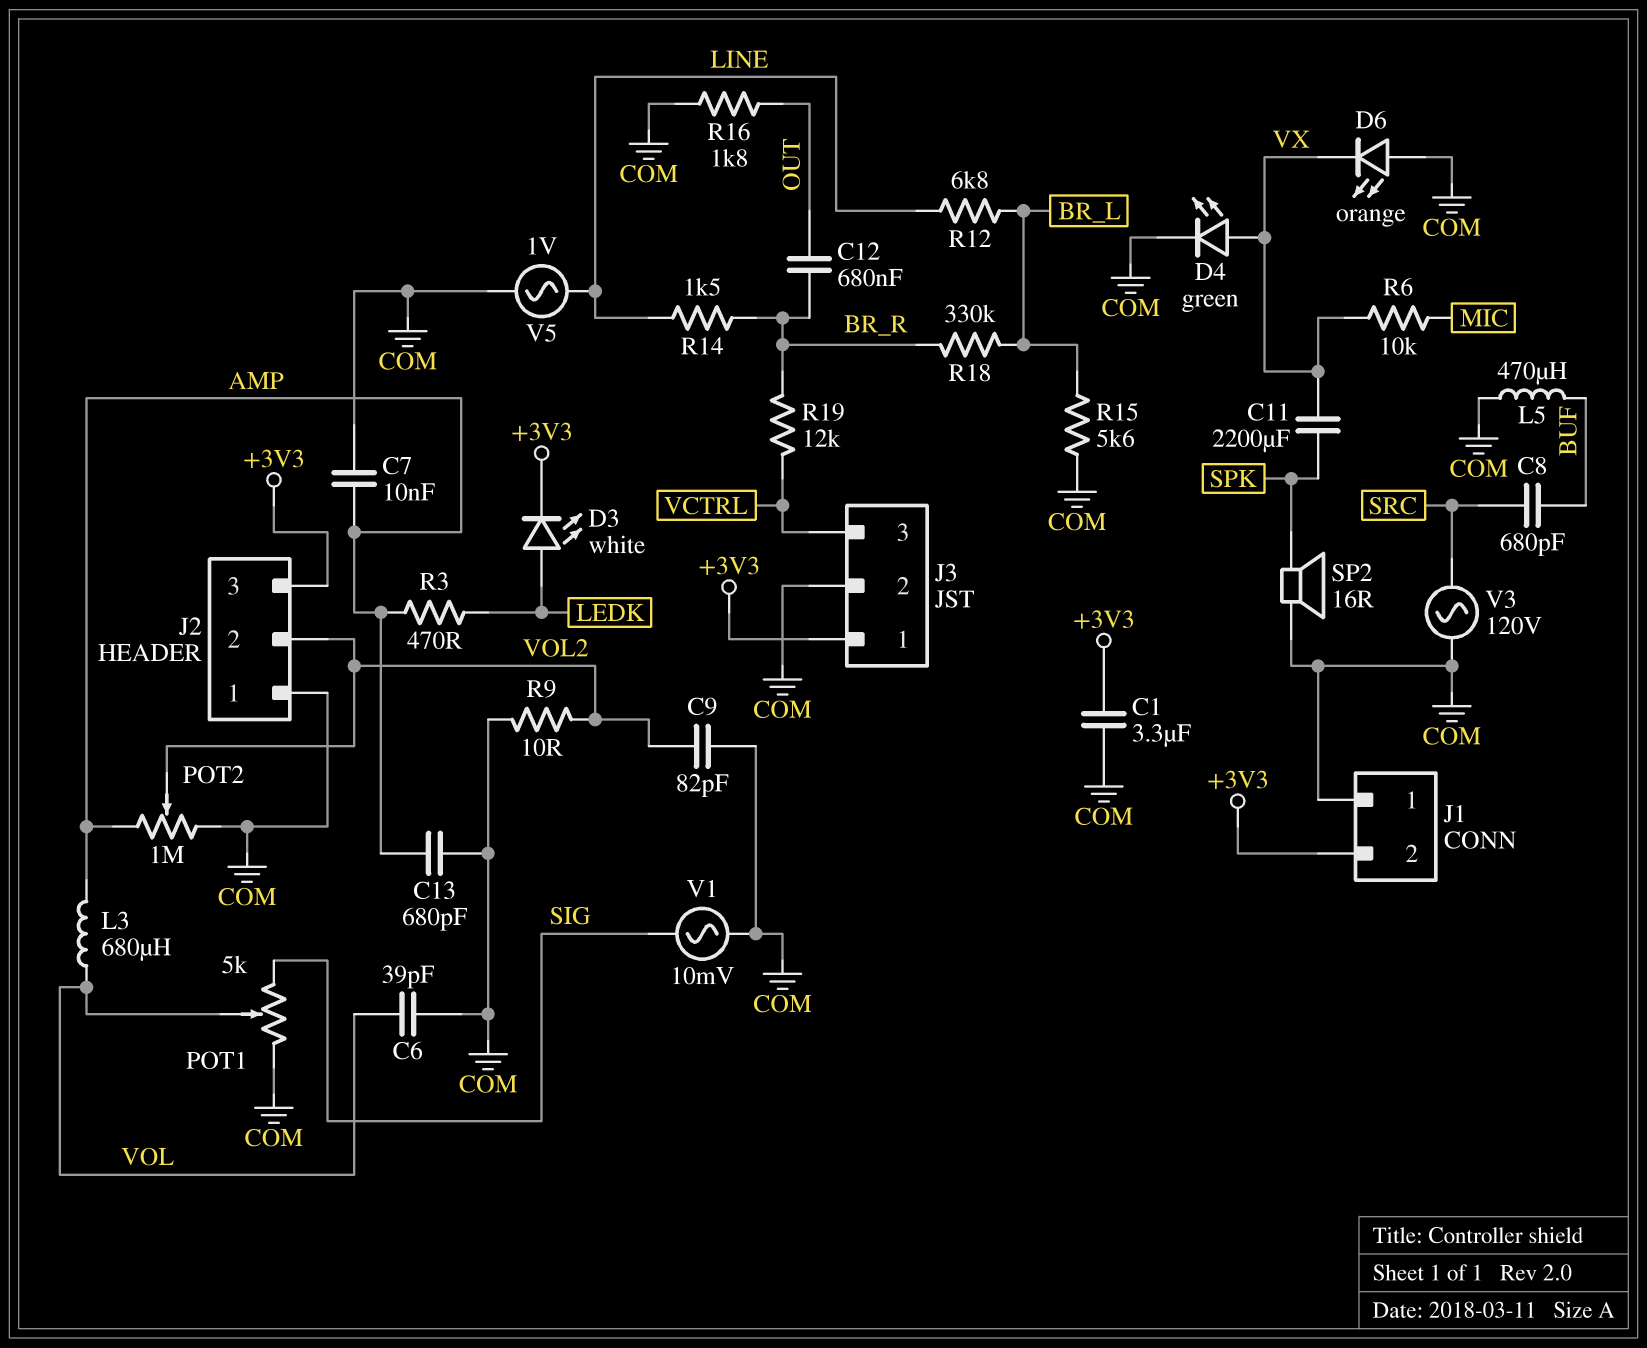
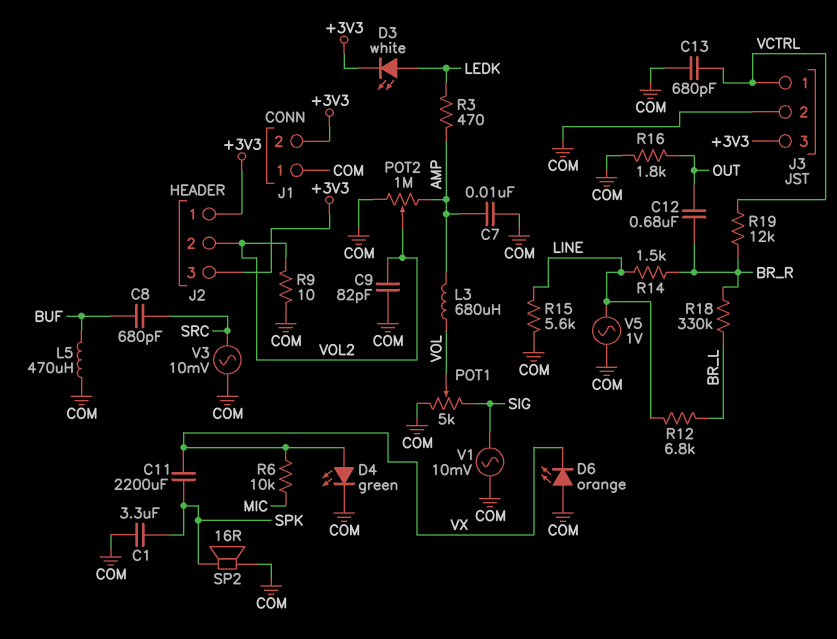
C1: 3.3uF (+3V3, COM) -> 3.3uF (COM, SPK)
C6: 39pF (COM, VOL) -> none
C13: 680pF (AMP, COM) -> 680pF (COM, VCTRL)
J2 pin 1: COM -> +3V3
J3 pin 1: +3V3 -> VCTRL
J3 pin 3: VCTRL -> +3V3
R15: 5.6k (BR_L, COM) -> 5.6k (COM, LINE)
V3: AC 120V (COM, SRC) -> AC 10mV (COM, SRC)

